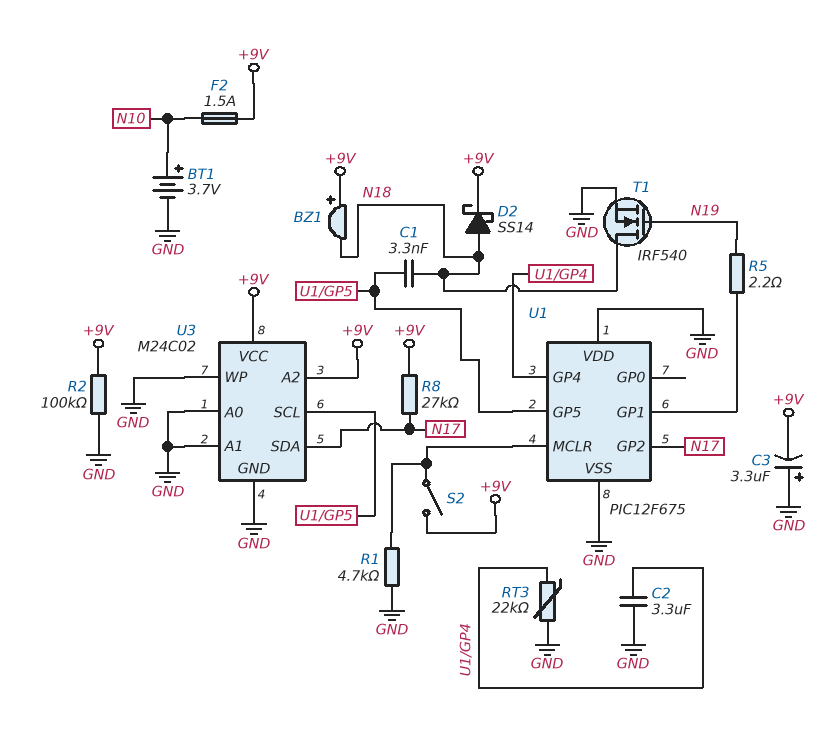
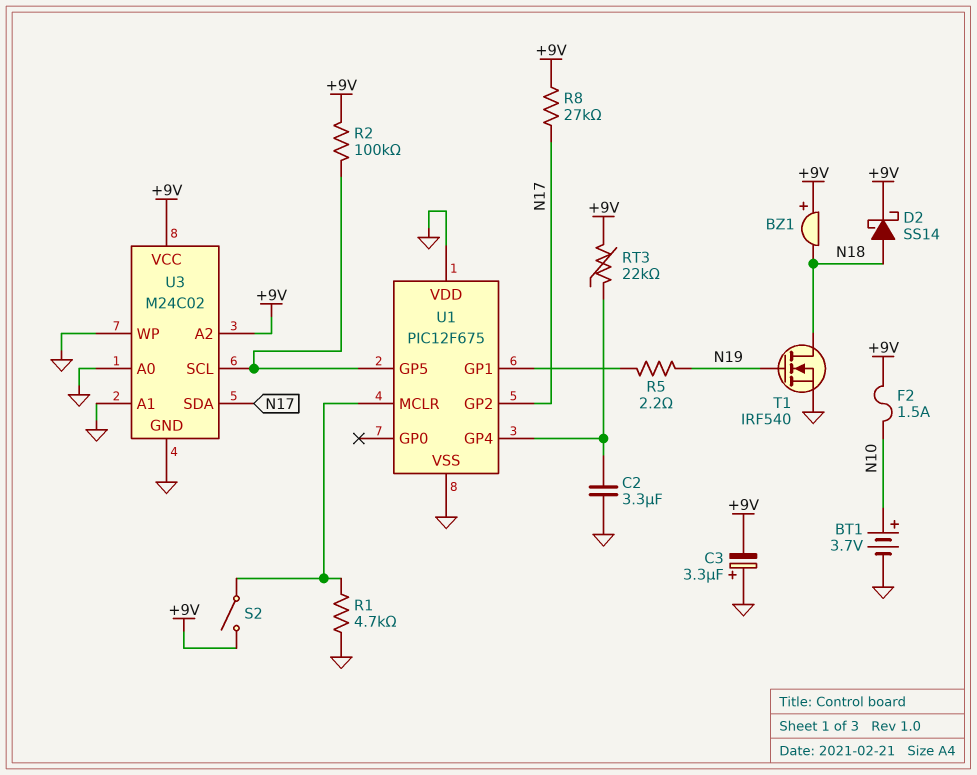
C1: 3.3nF (N18, U1/GP5) -> none
R2: 100k (+9V, GND) -> 100k (+9V, U1/GP5)
RT3: 22k (GND, U1/GP4) -> 22k (+9V, U1/GP4)

